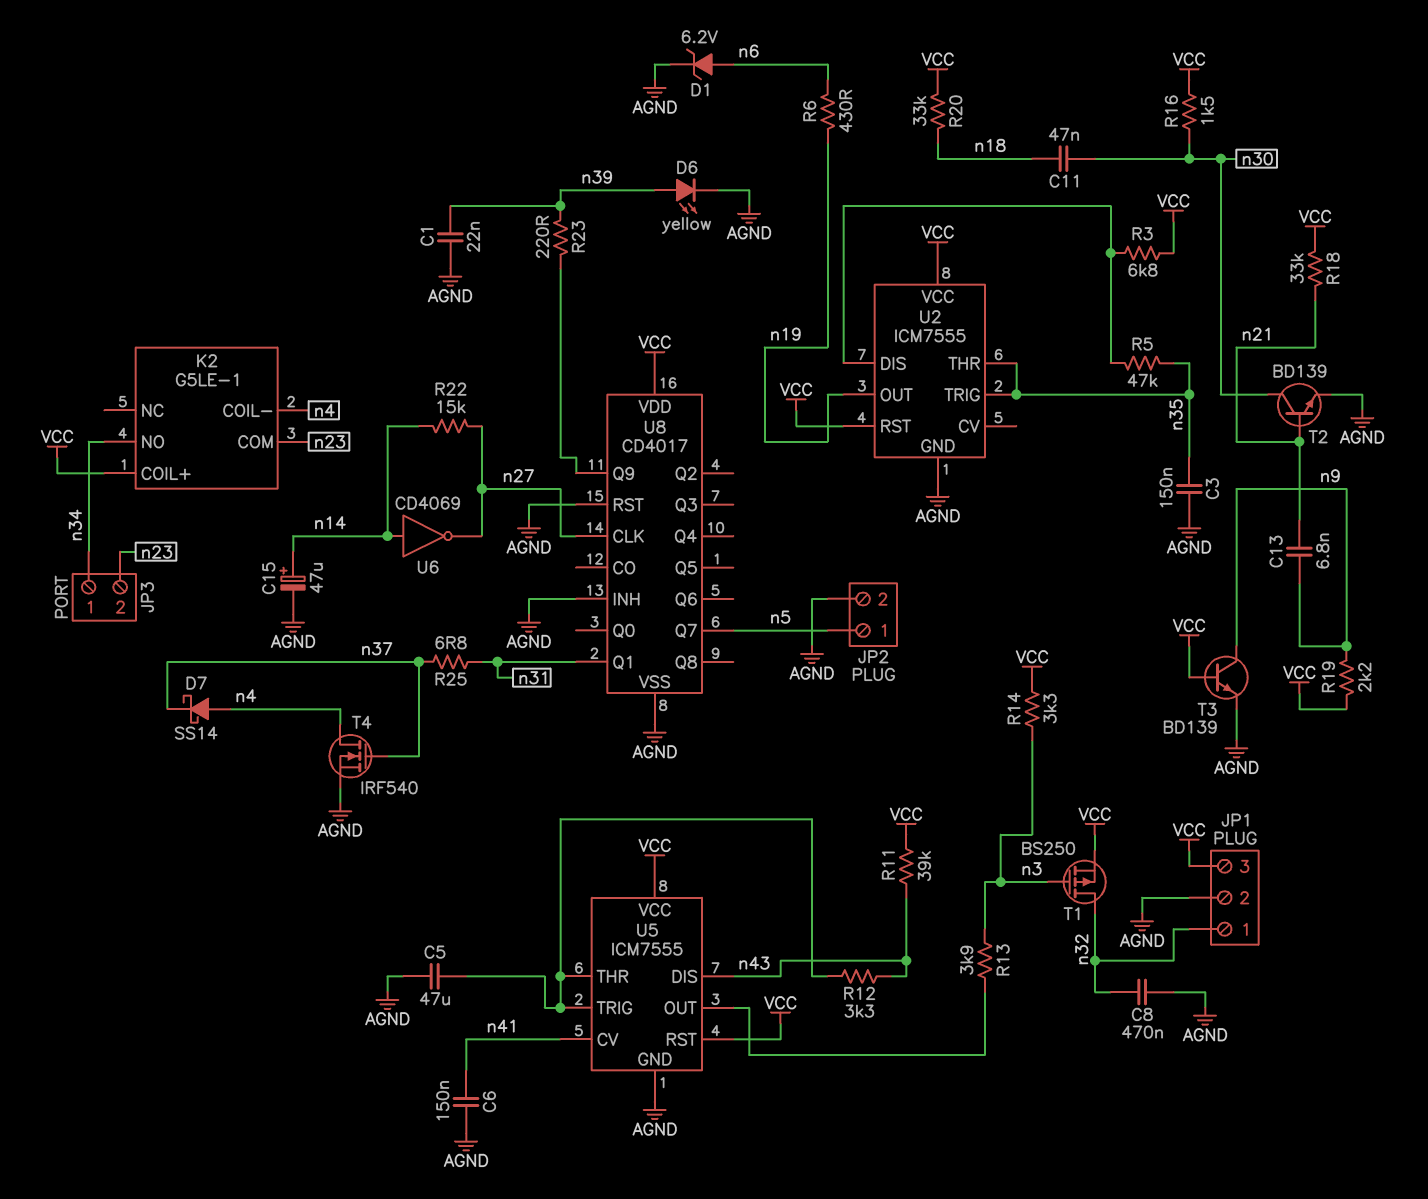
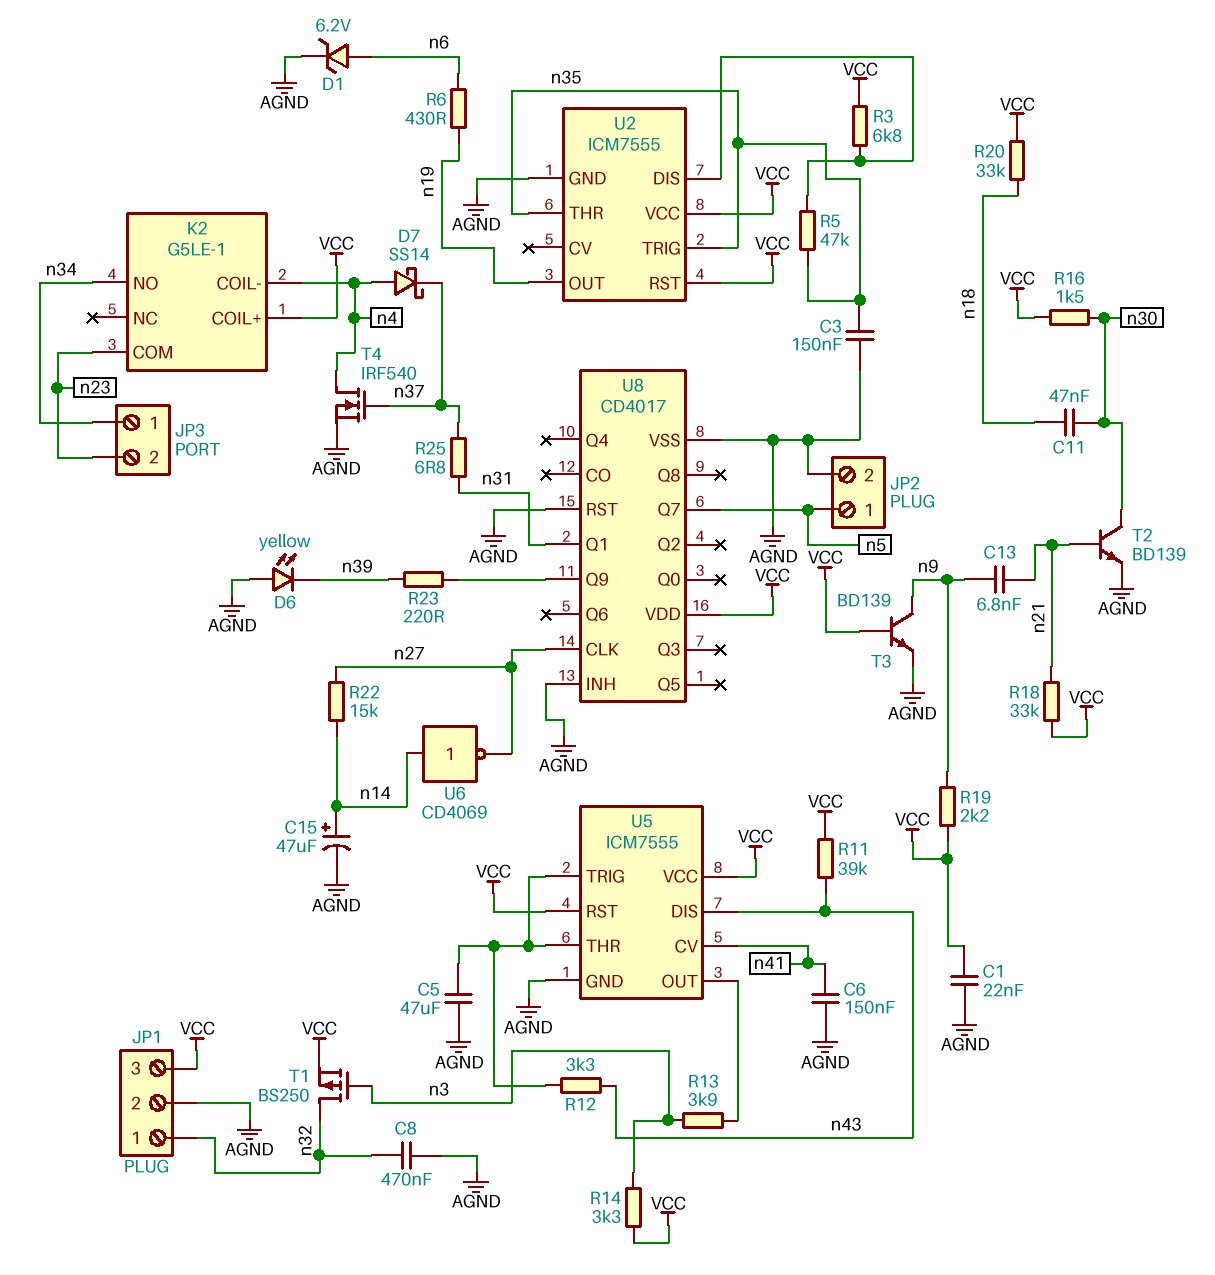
C1: 22nF (AGND, n39) -> 22nF (AGND, VCC)
D6: LED yellow (A n39, K AGND) -> LED yellow (A AGND, K n39)

